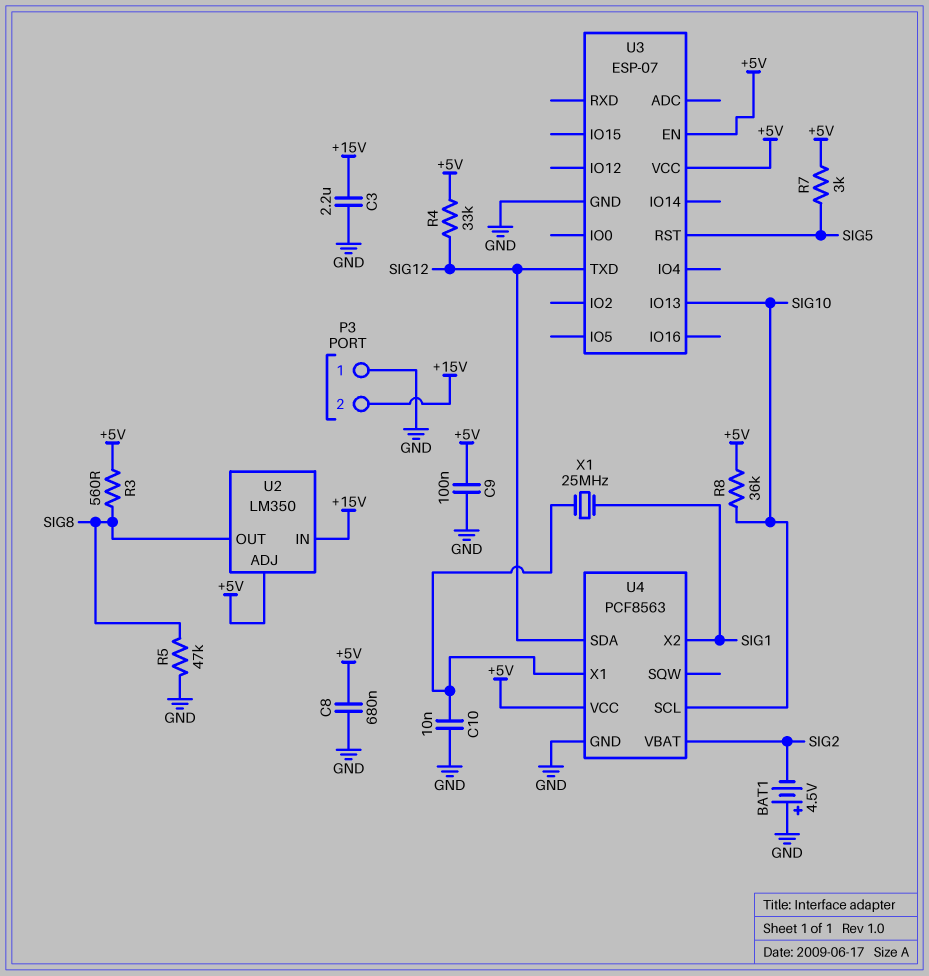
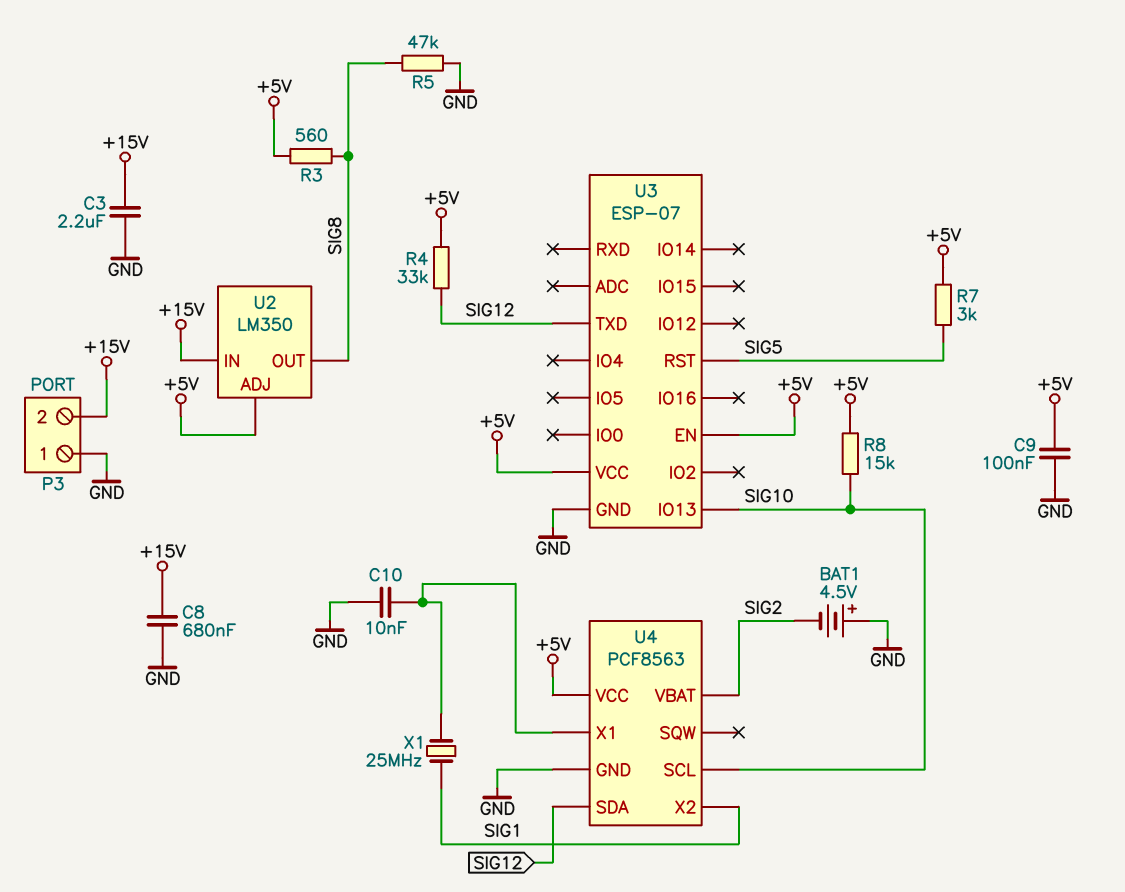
C8: 680nF (+5V, GND) -> 680nF (+15V, GND)
R8: 36k (+5V, SIG10) -> 15k (+5V, SIG10)

